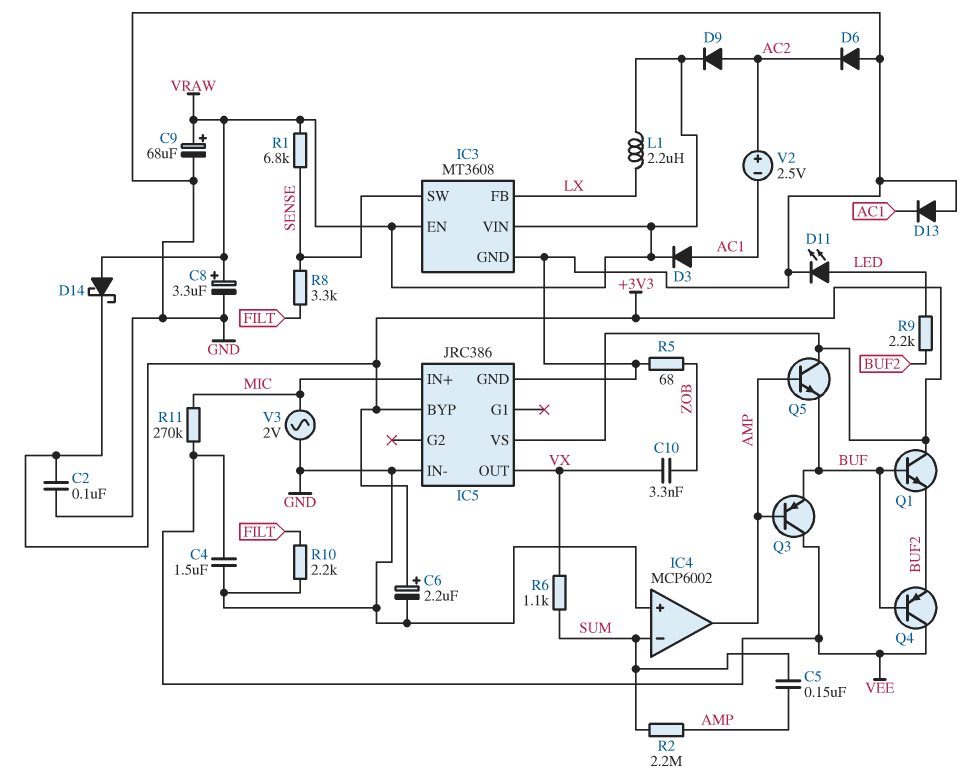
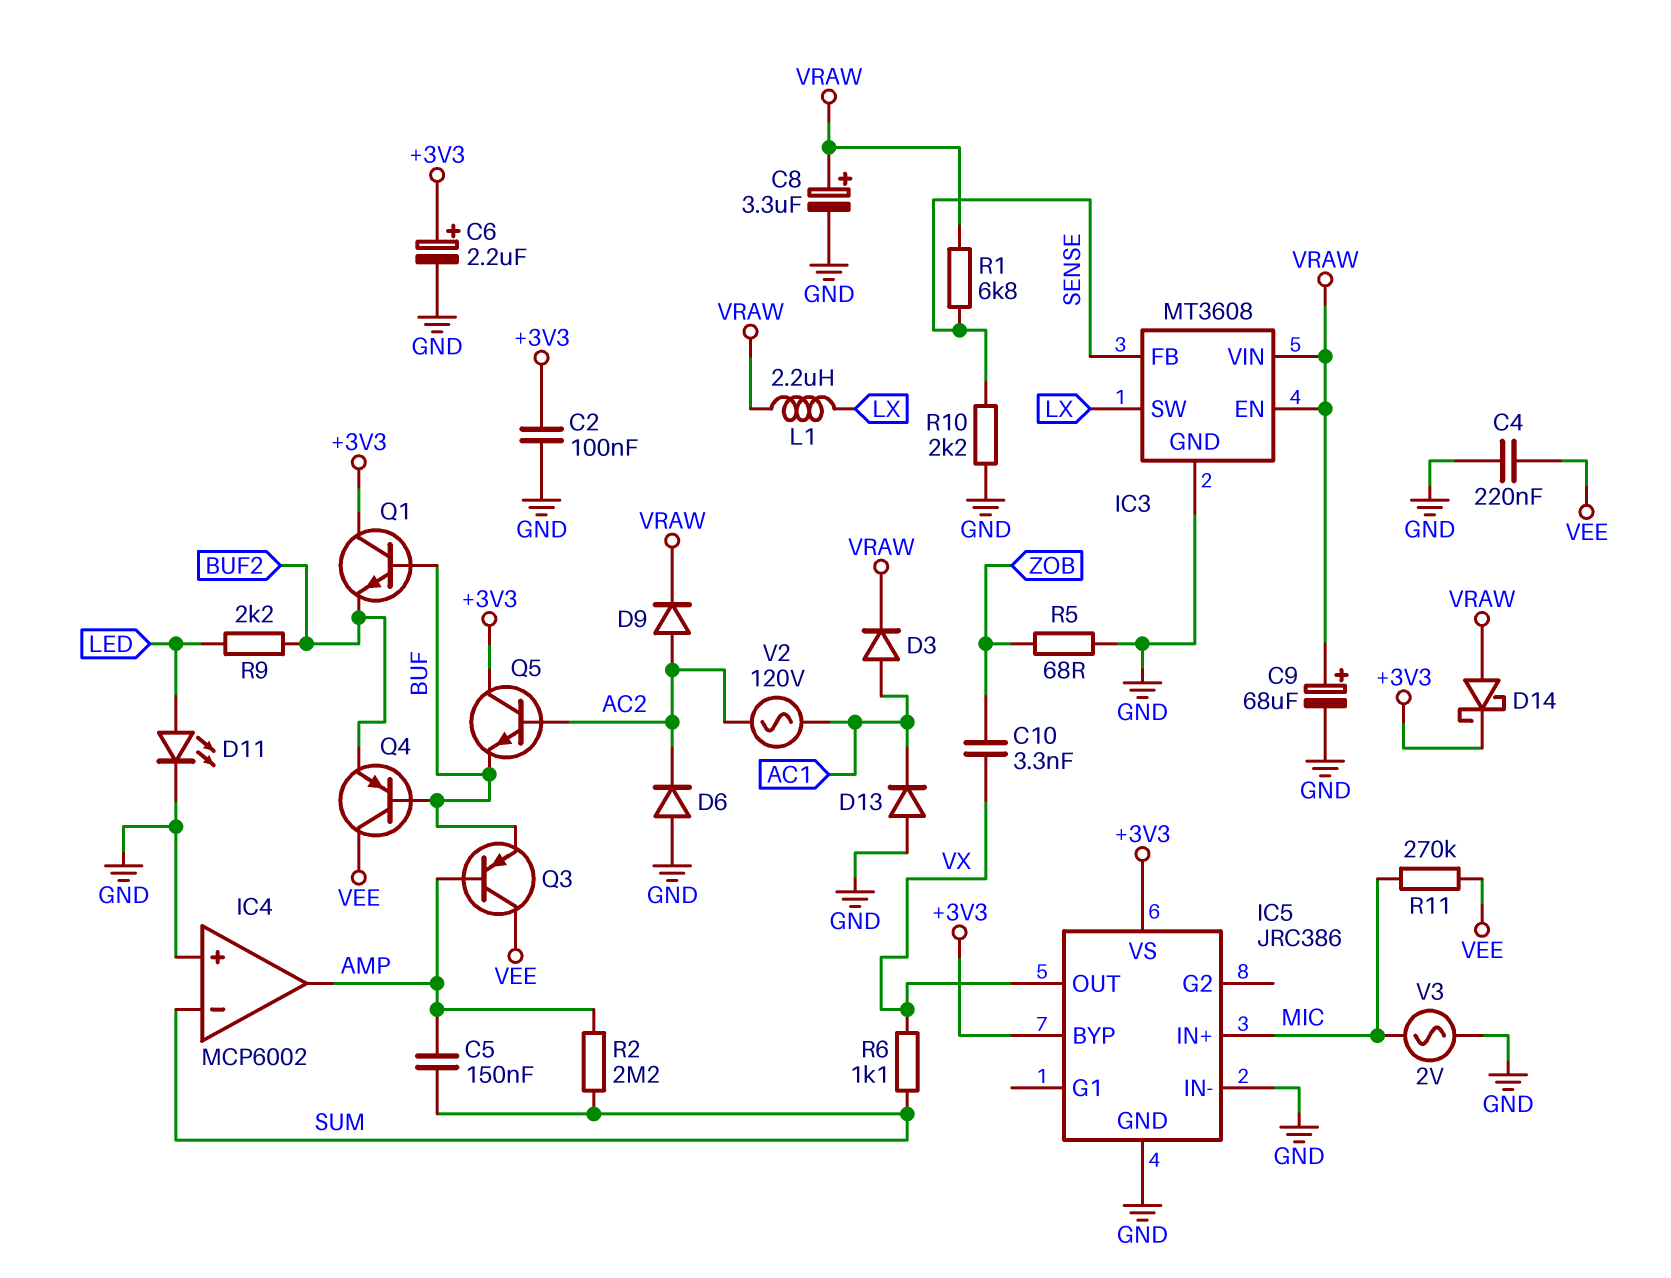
C4: 1.5uF (GND, VEE) -> 220nF (GND, VEE)
IC3 pin FB: LX -> SENSE
IC3 pin SW: SENSE -> LX
Q5: NPN (B AMP, C +3V3, E BUF) -> NPN (B AC2, C +3V3, E BUF)
R8: 3.3k (FILT, SENSE) -> none
R10: 2.2k (FILT, GND) -> 2.2k (GND, SENSE)
V2: 2.5V (plus AC2, minus AC1) -> AC 120V (AC1, AC2)

